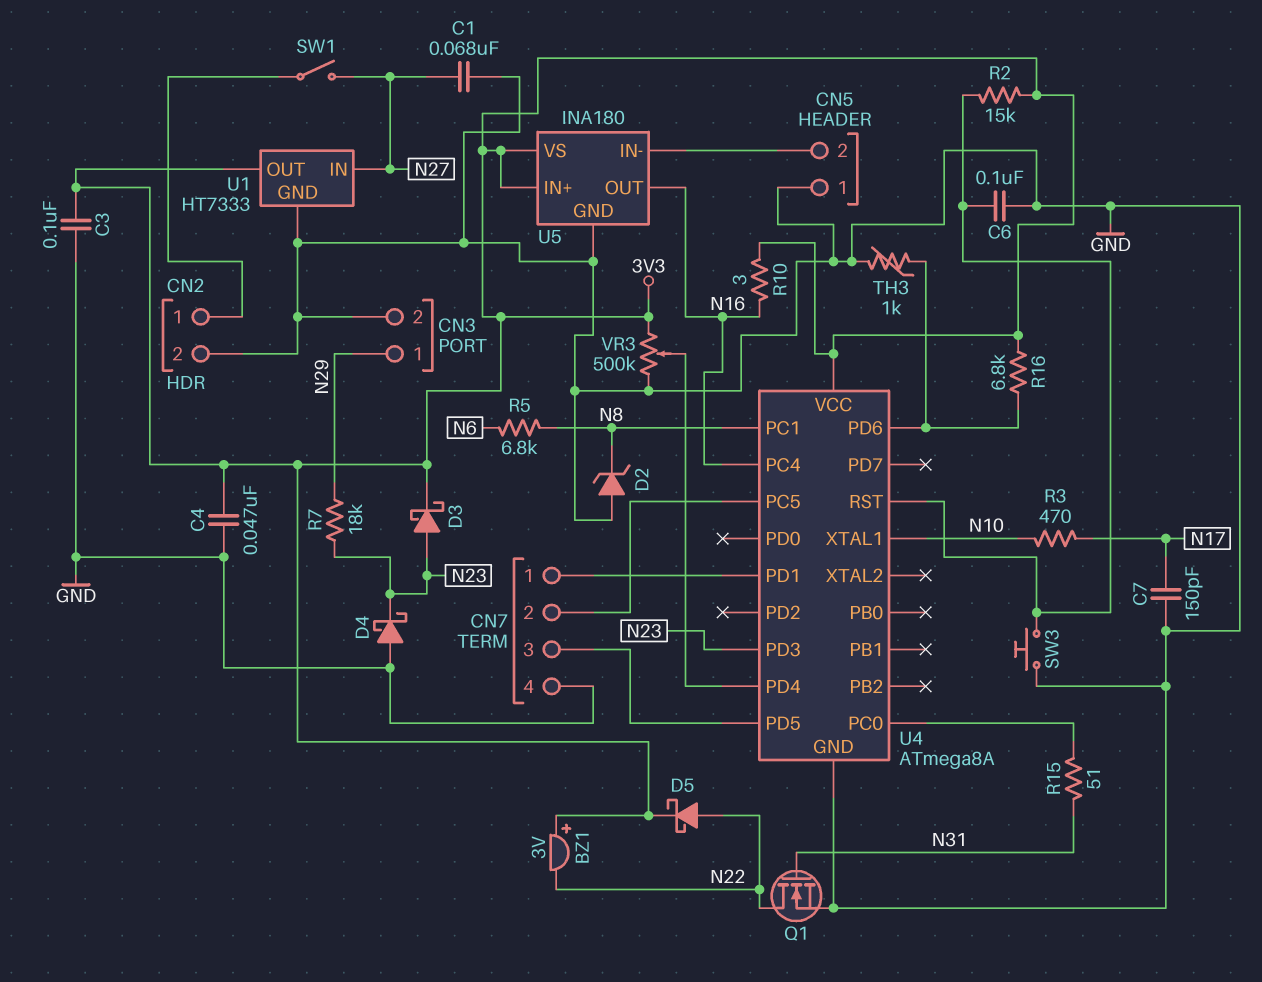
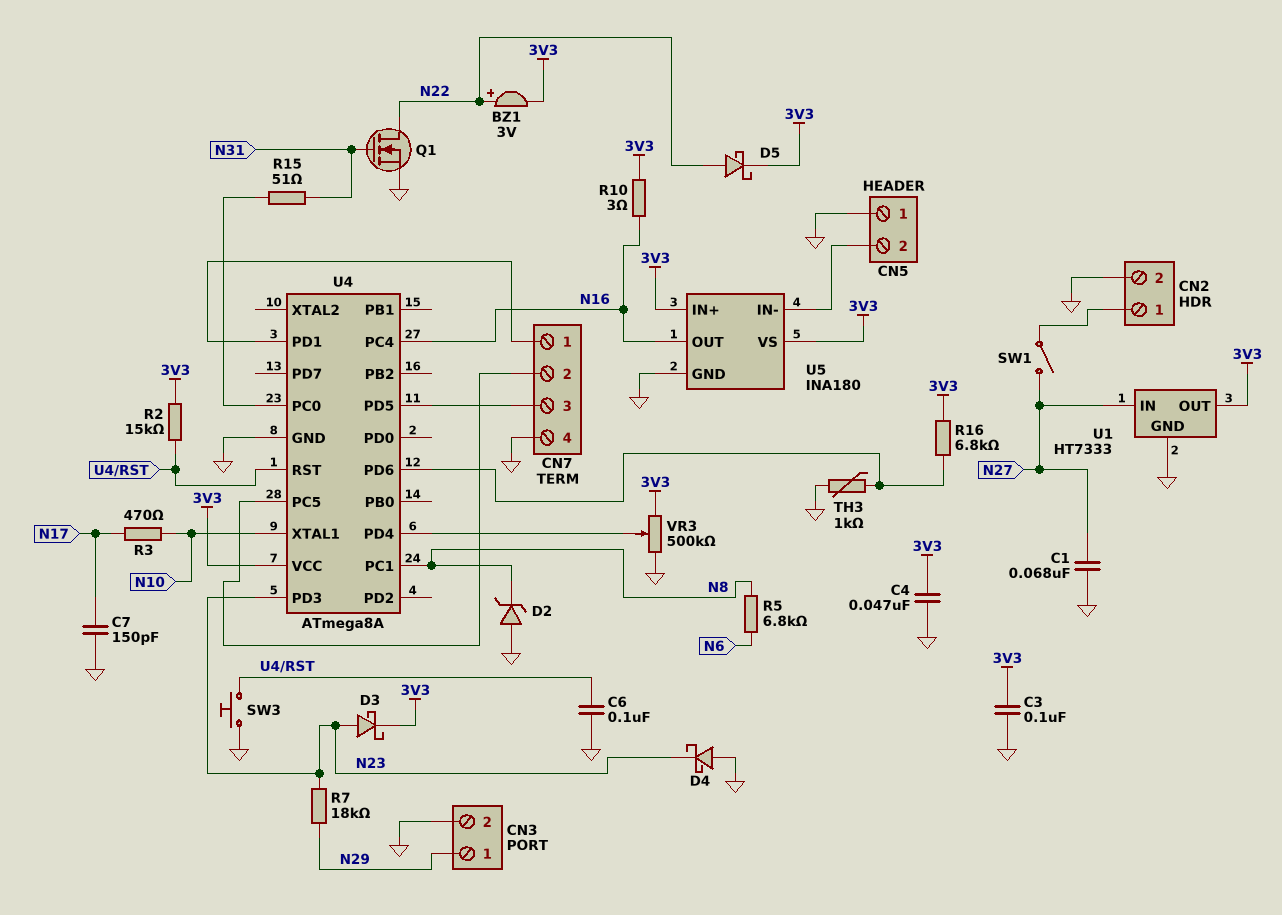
BZ1: buzzer 3V (plus 3V3, minus N22) -> buzzer 3V (plus N22, minus 3V3)

